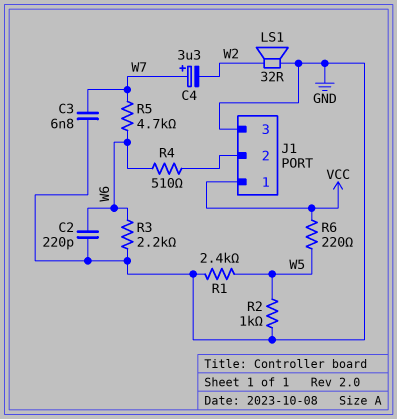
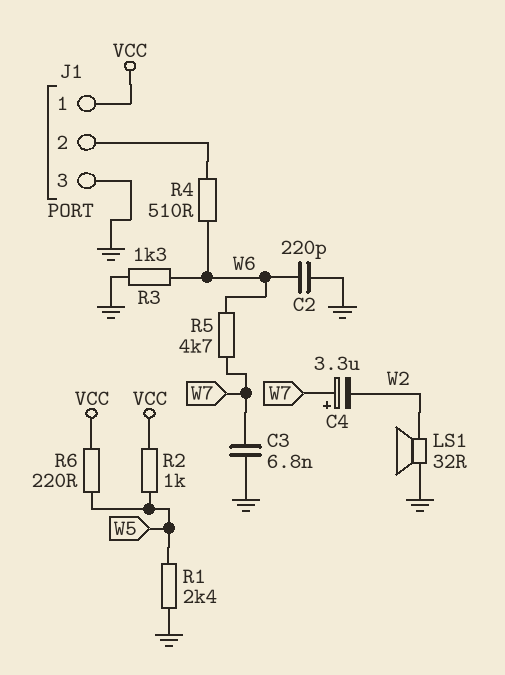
R2: 1k (GND, W5) -> 1k (VCC, W5)
R3: 2.2k (GND, W6) -> 1.3k (GND, W6)

